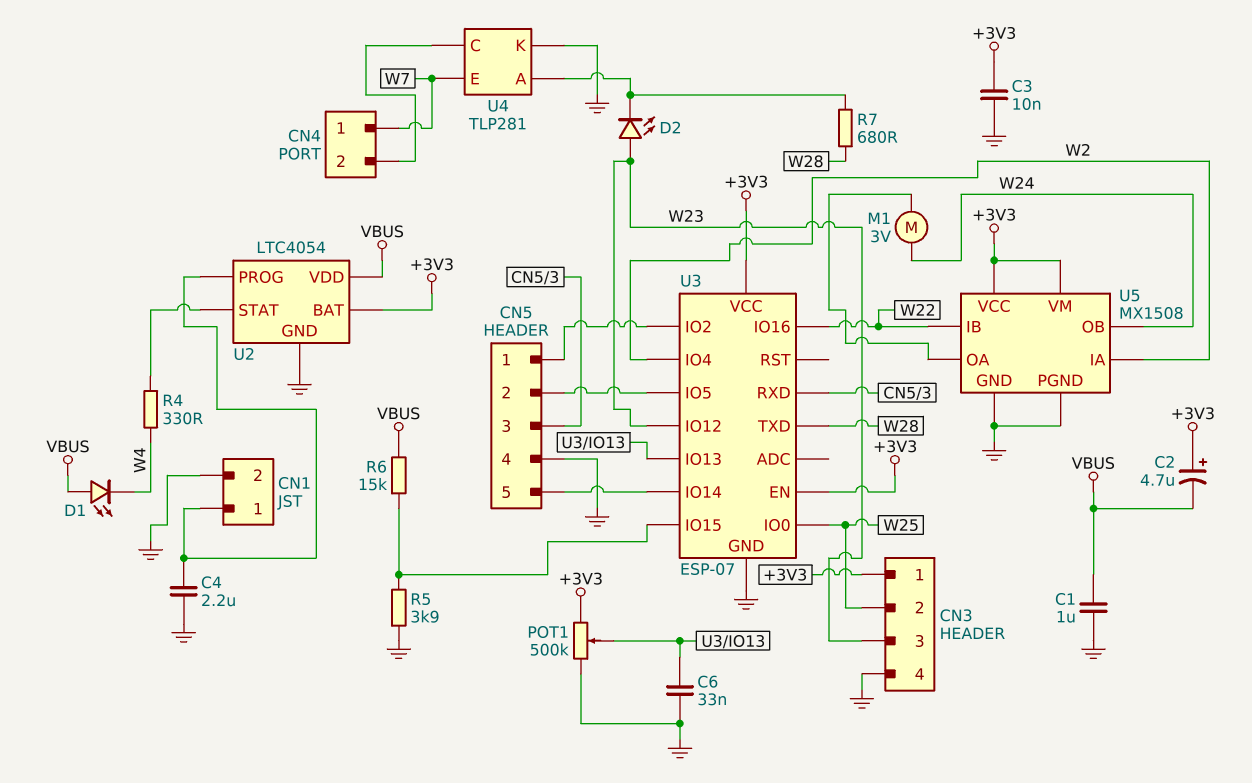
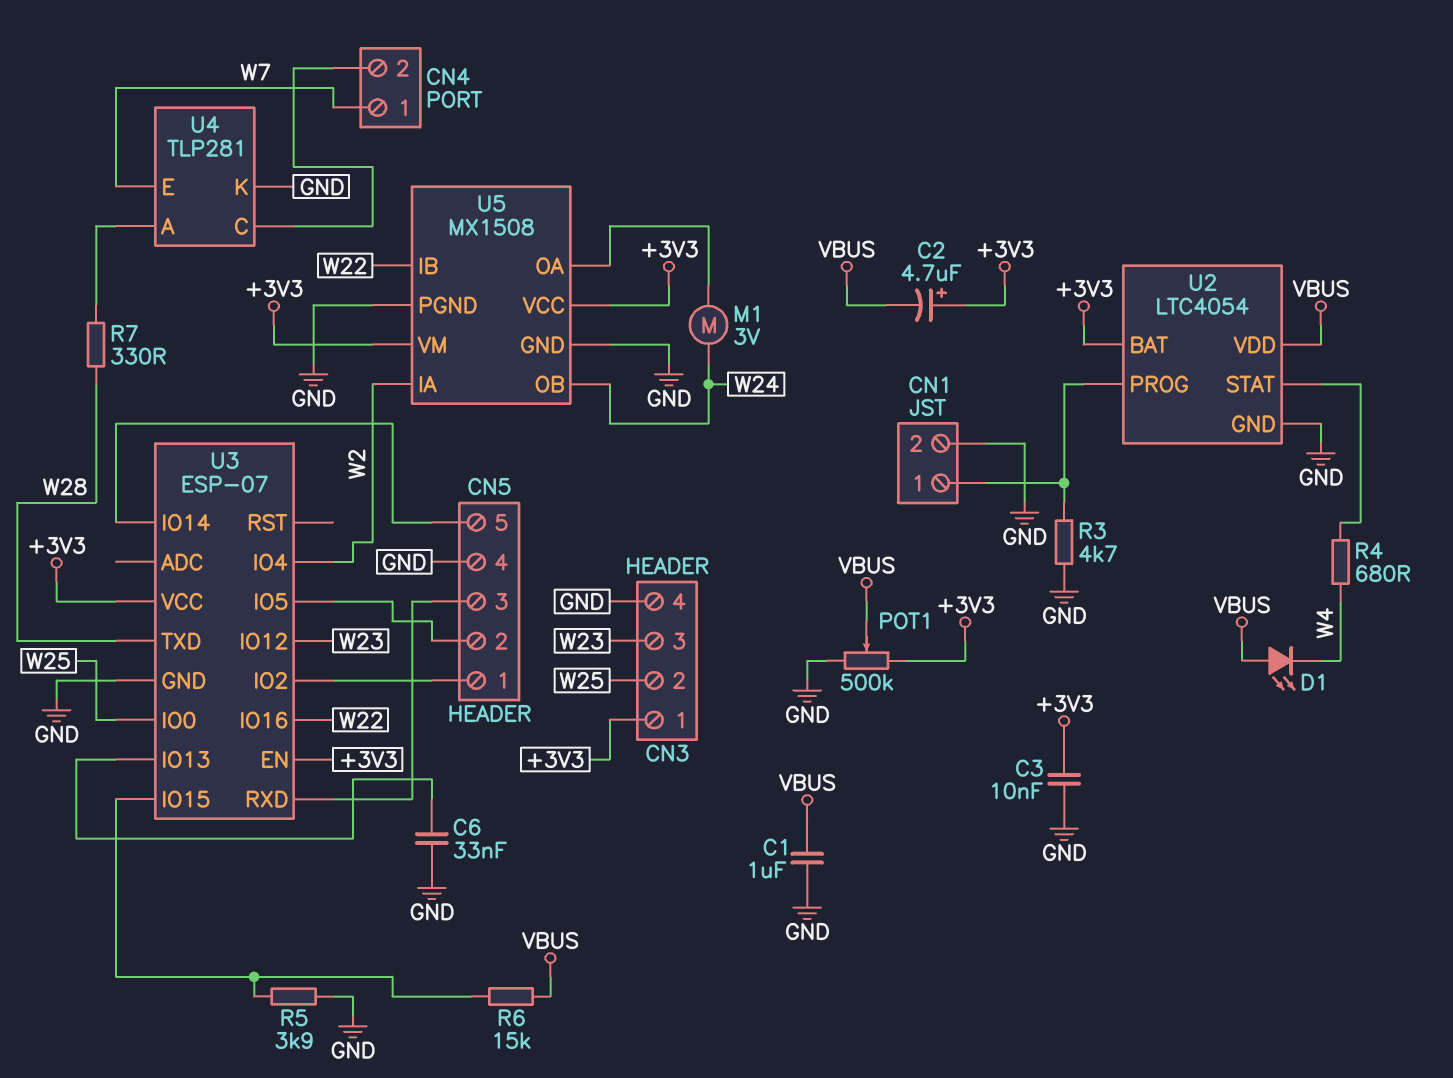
C4: 2.2uF (CN1/1, GND) -> none
D2: LED (A W23, K U4/A) -> none
POT1: 500k (+3V3, GND, wiper U3/IO13) -> 500k (+3V3, GND, wiper VBUS)
R3: none -> 4.7k (CN1/1, GND)
R4: 330 (U2/STAT, W4) -> 680 (U2/STAT, W4)
R7: 680 (U4/A, W28) -> 330 (U4/A, W28)

